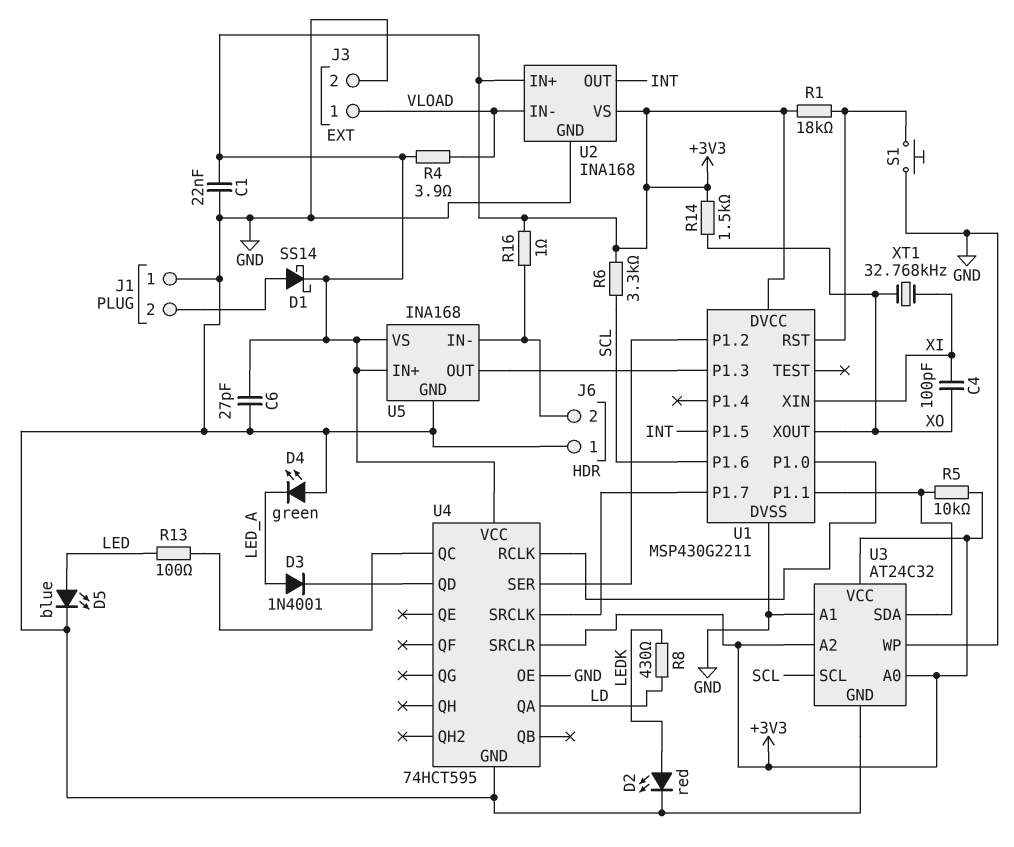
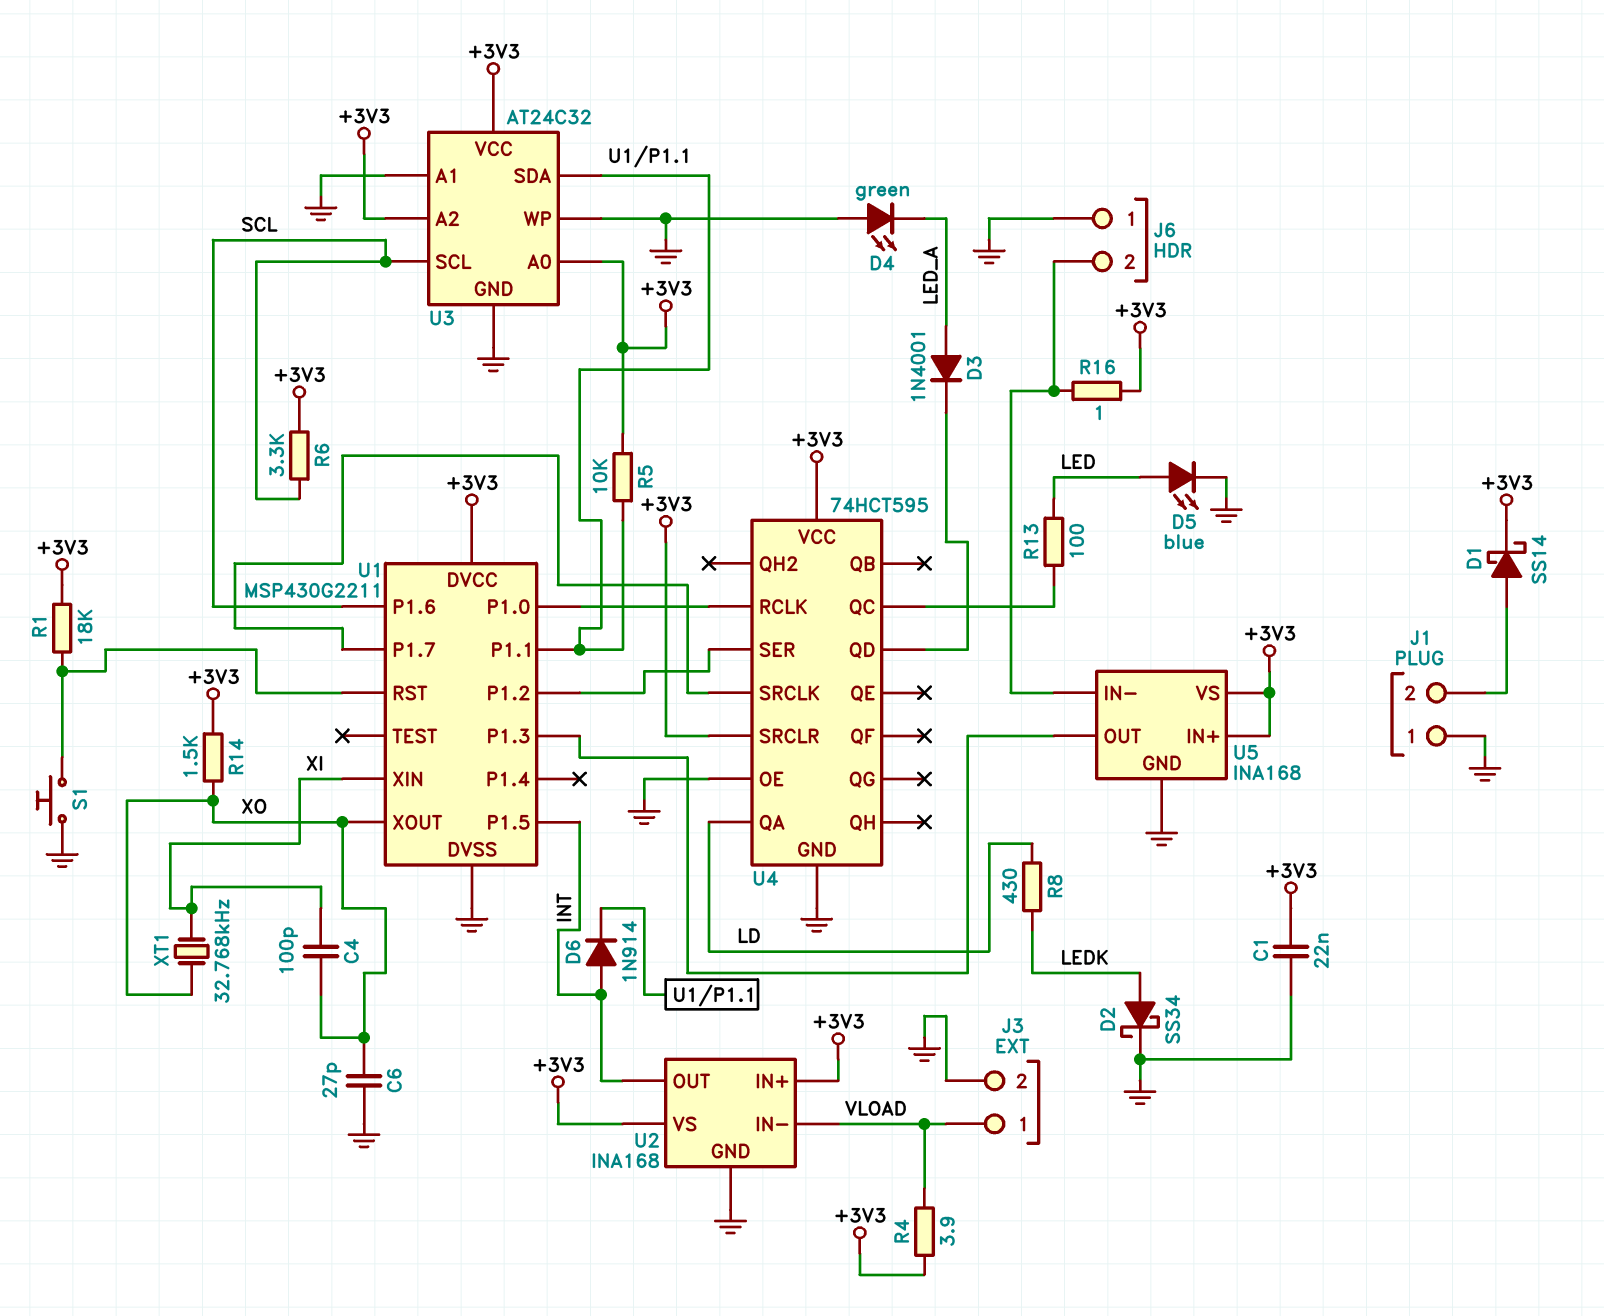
C6: 27pF (+3V3, GND) -> 27pF (GND, XO)
D2: LED red (A LEDK, K GND) -> schottky SS34 (A LEDK, K GND)
D6: none -> diode 1N914 (A INT, K U1/P1.1)

